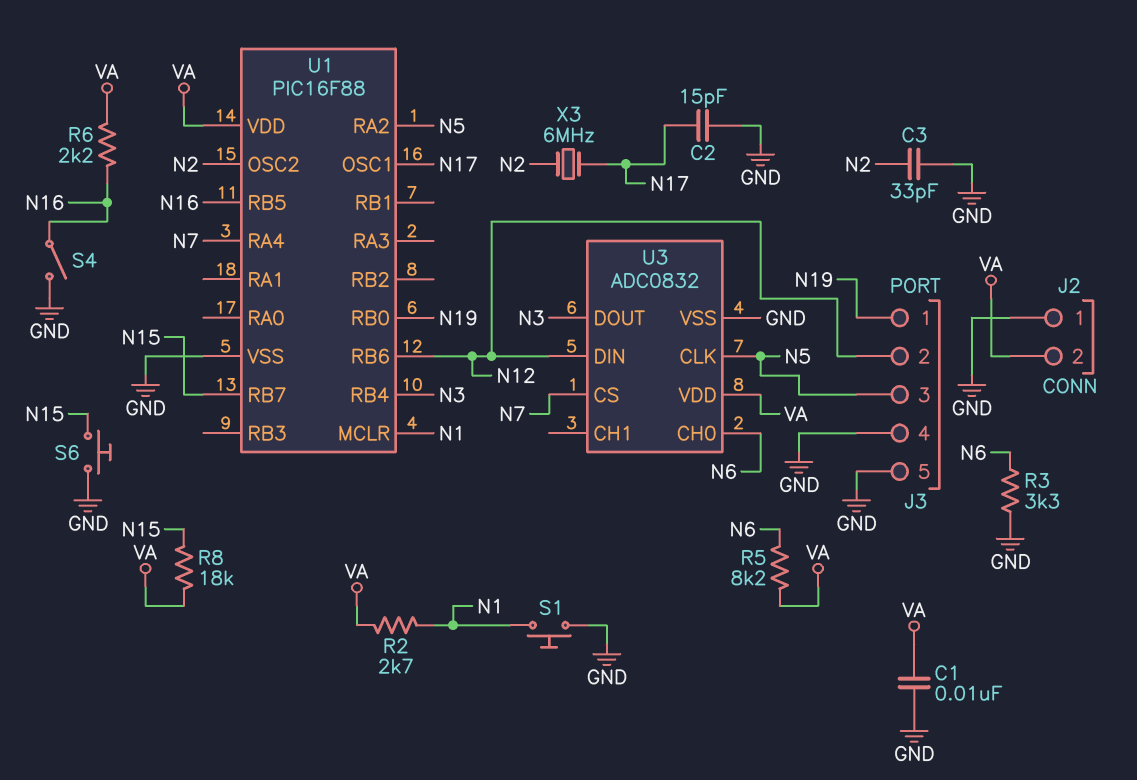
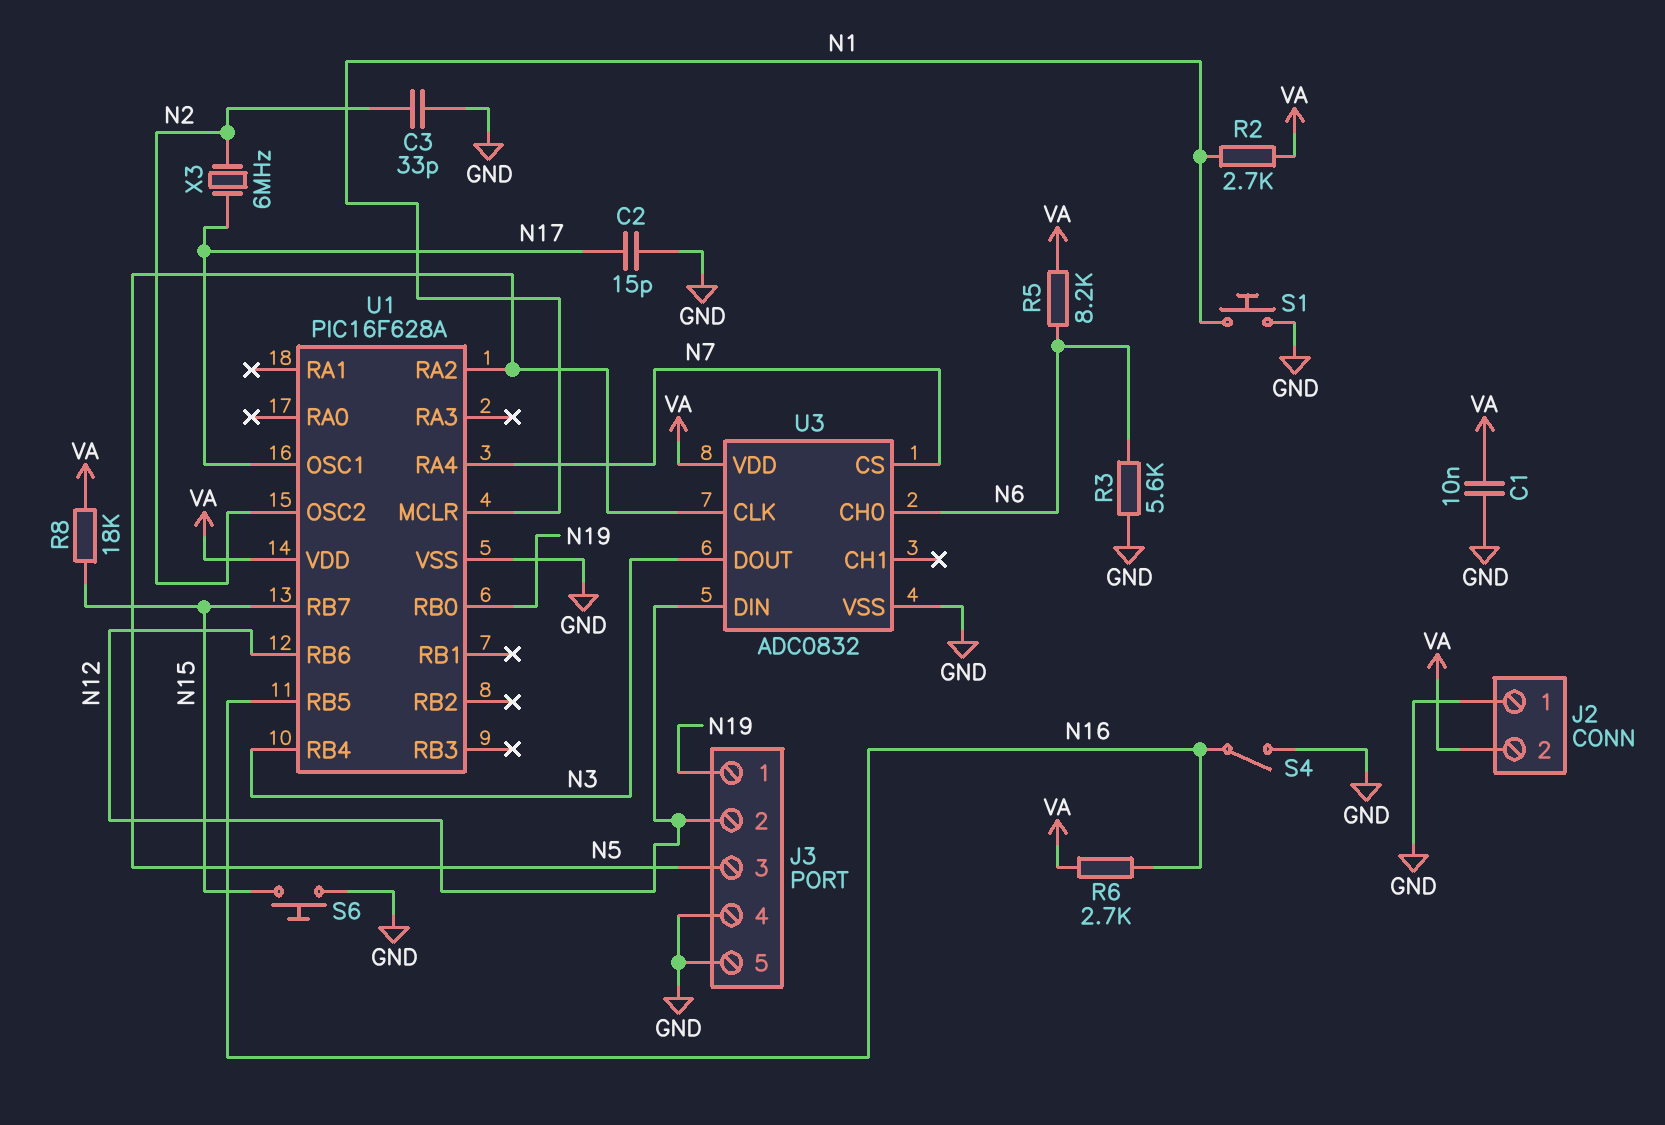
R3: 3.3k (GND, N6) -> 5.6k (GND, N6)
R6: 2.2k (N16, VA) -> 2.7k (N16, VA)
U1: PIC16F88 -> PIC16F628A

